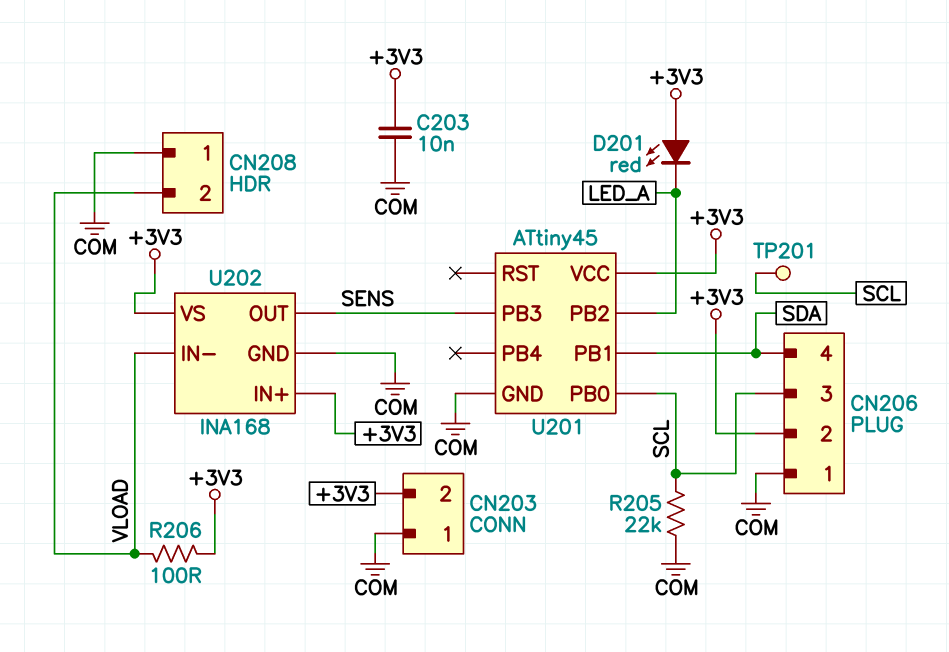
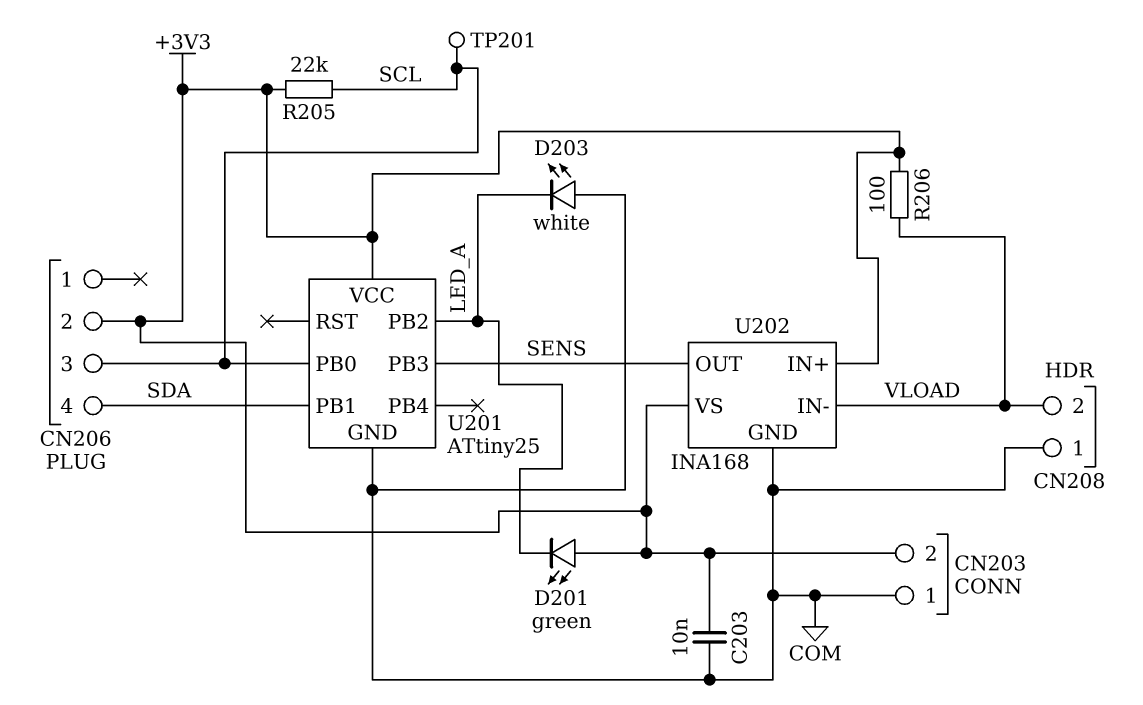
CN206 pin 1: COM -> none
D201: LED red (A +3V3, K LED_A) -> LED green (A +3V3, K LED_A)
D203: none -> LED white (A COM, K LED_A)
R205: 22k (COM, SCL) -> 22k (+3V3, SCL)
U201: ATtiny45 -> ATtiny25

